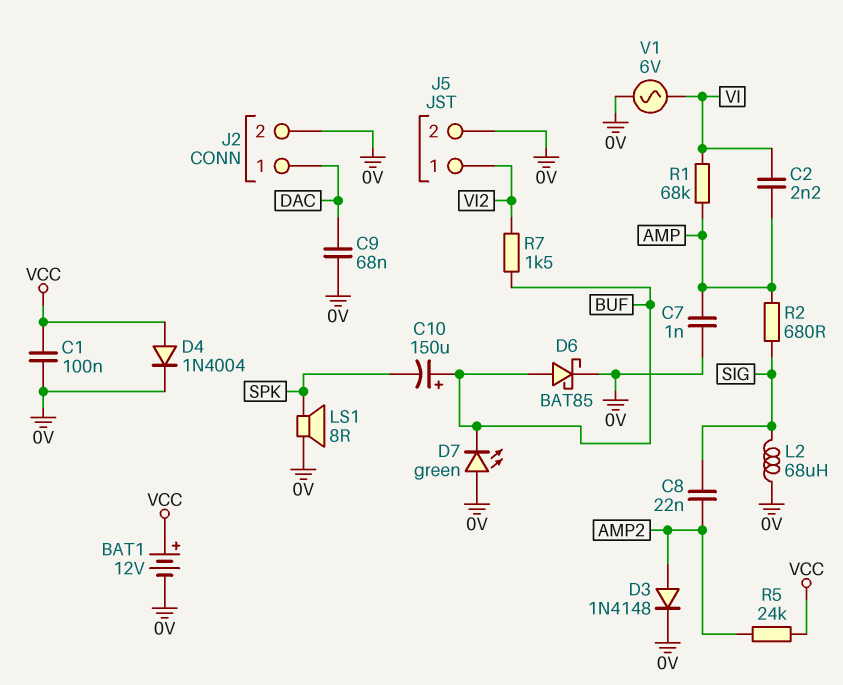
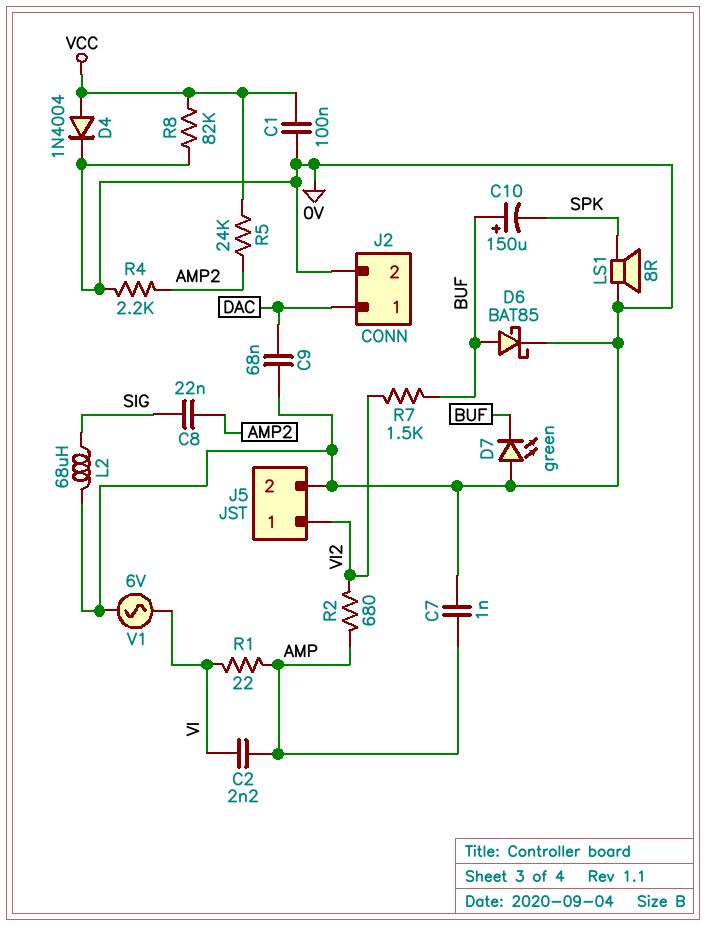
BAT1: 12V (plus VCC, minus 0V) -> none
D3: diode 1N4148 (A AMP2, K 0V) -> none
R1: 68k (AMP, VI) -> 22 (AMP, VI)
R2: 680 (AMP, SIG) -> 680 (AMP, VI2)
R4: none -> 2.2k (0V, AMP2)
R8: none -> 82k (0V, VCC)

